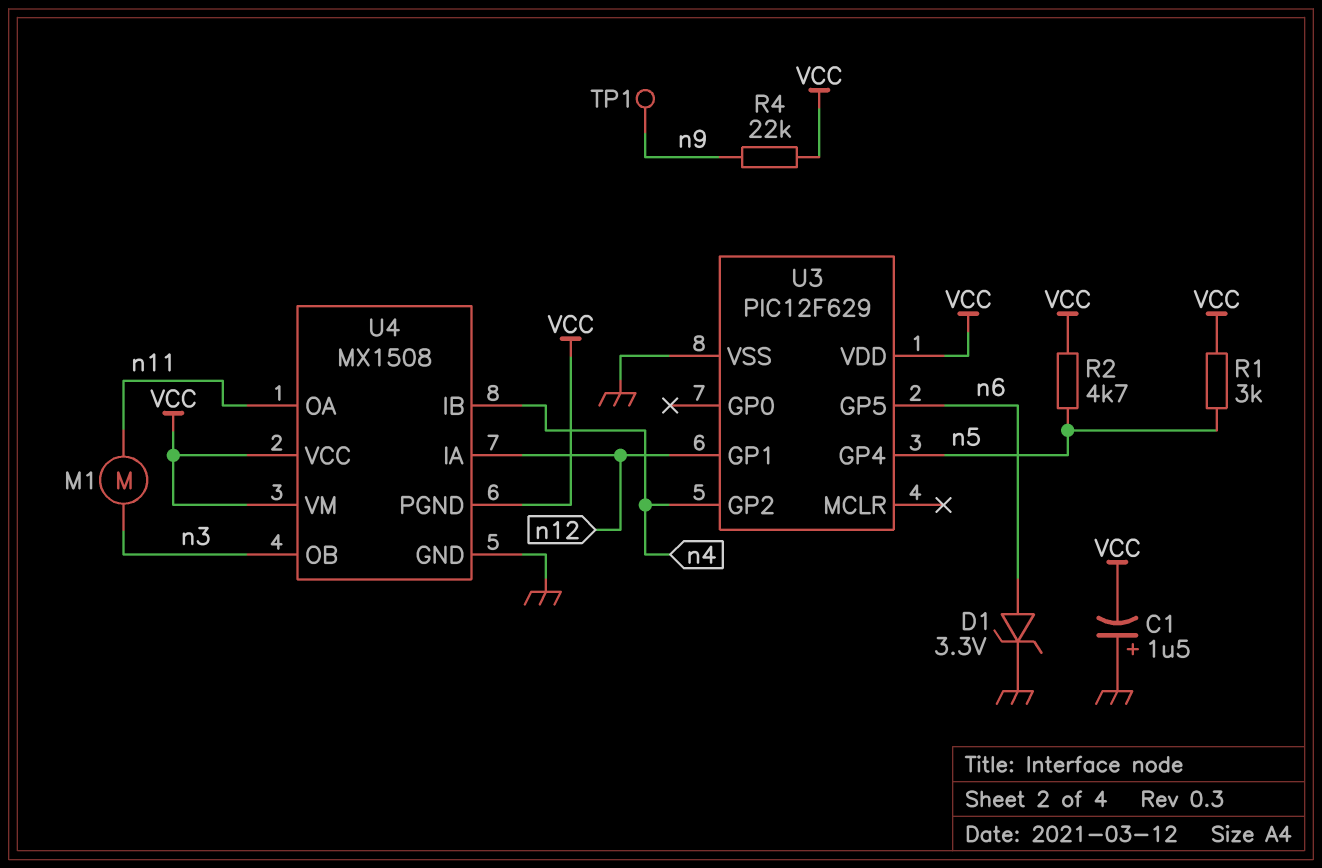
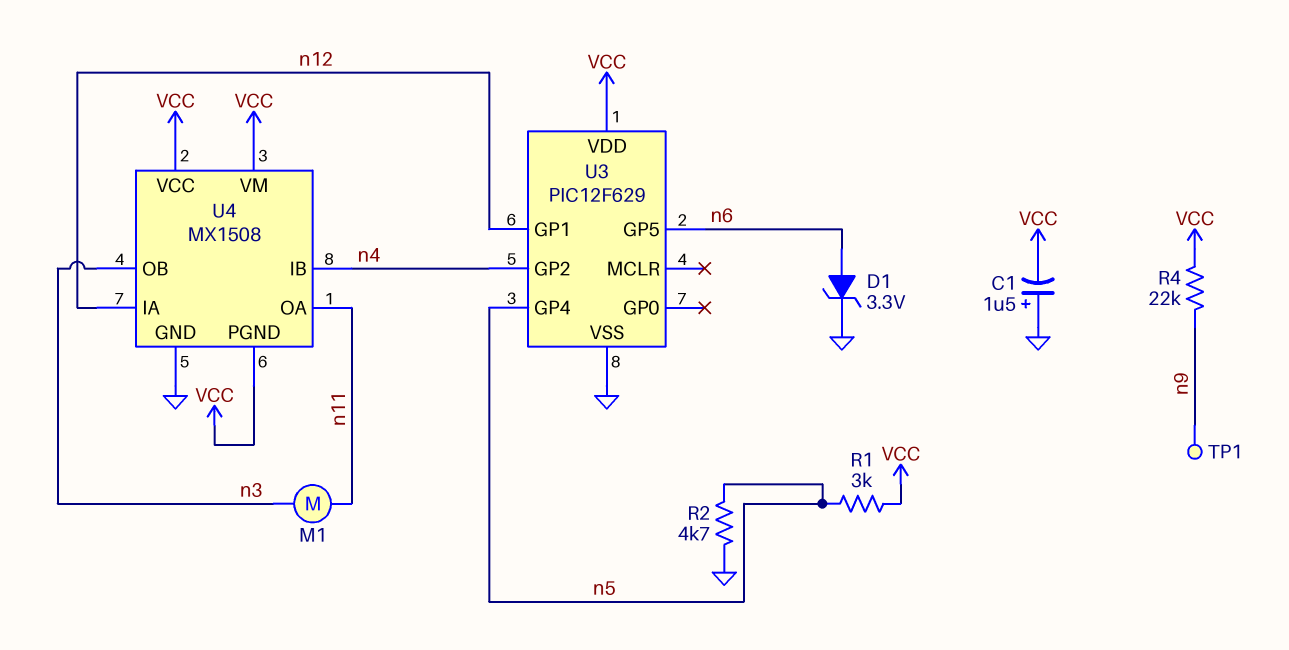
R2: 4.7k (VCC, n5) -> 4.7k (GND, n5)

